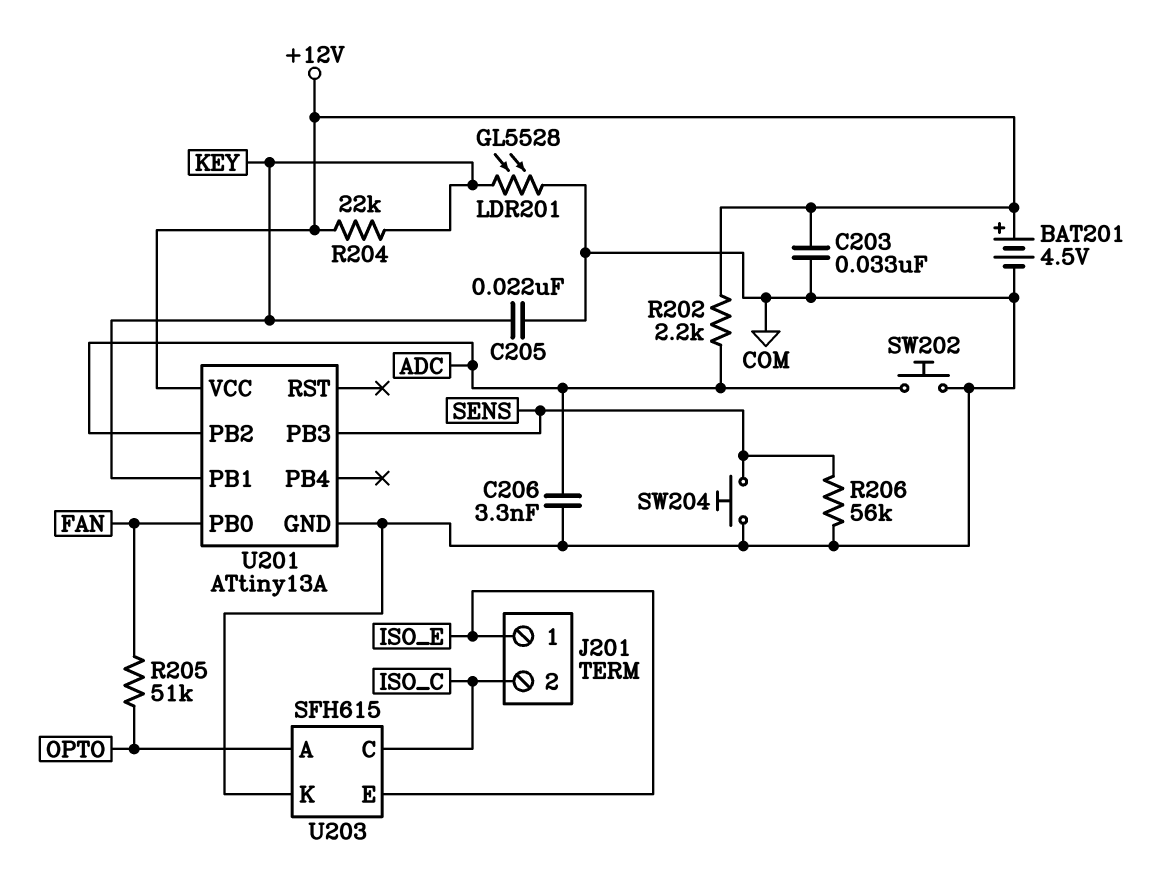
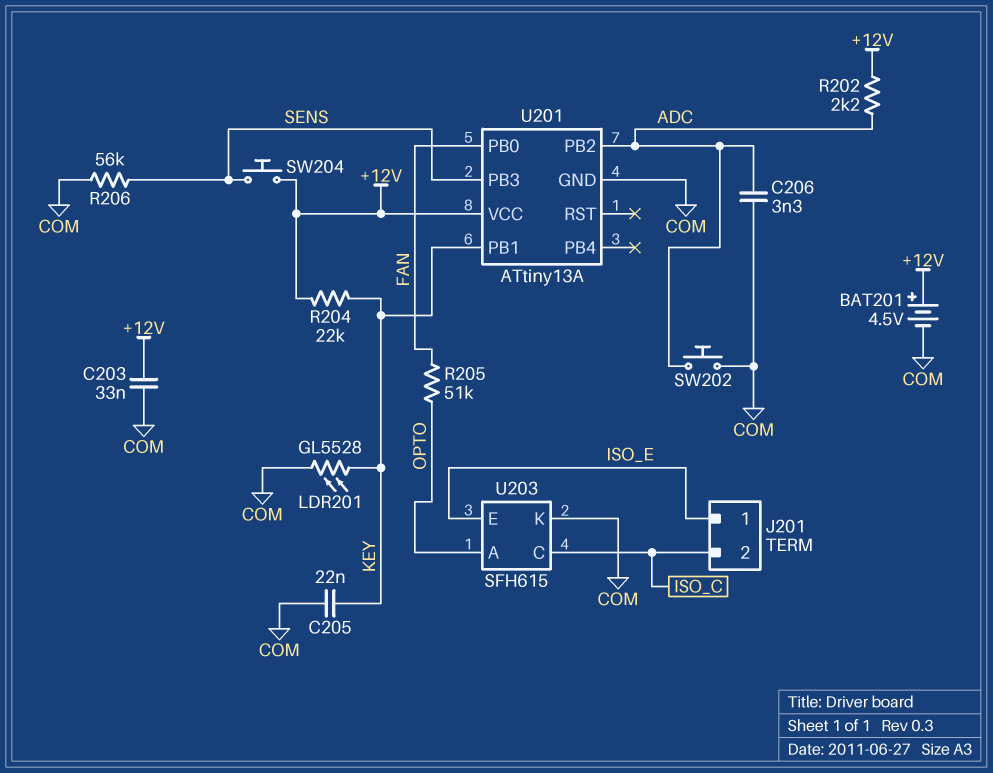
SW204: button (COM, SENS) -> button (+12V, SENS)

